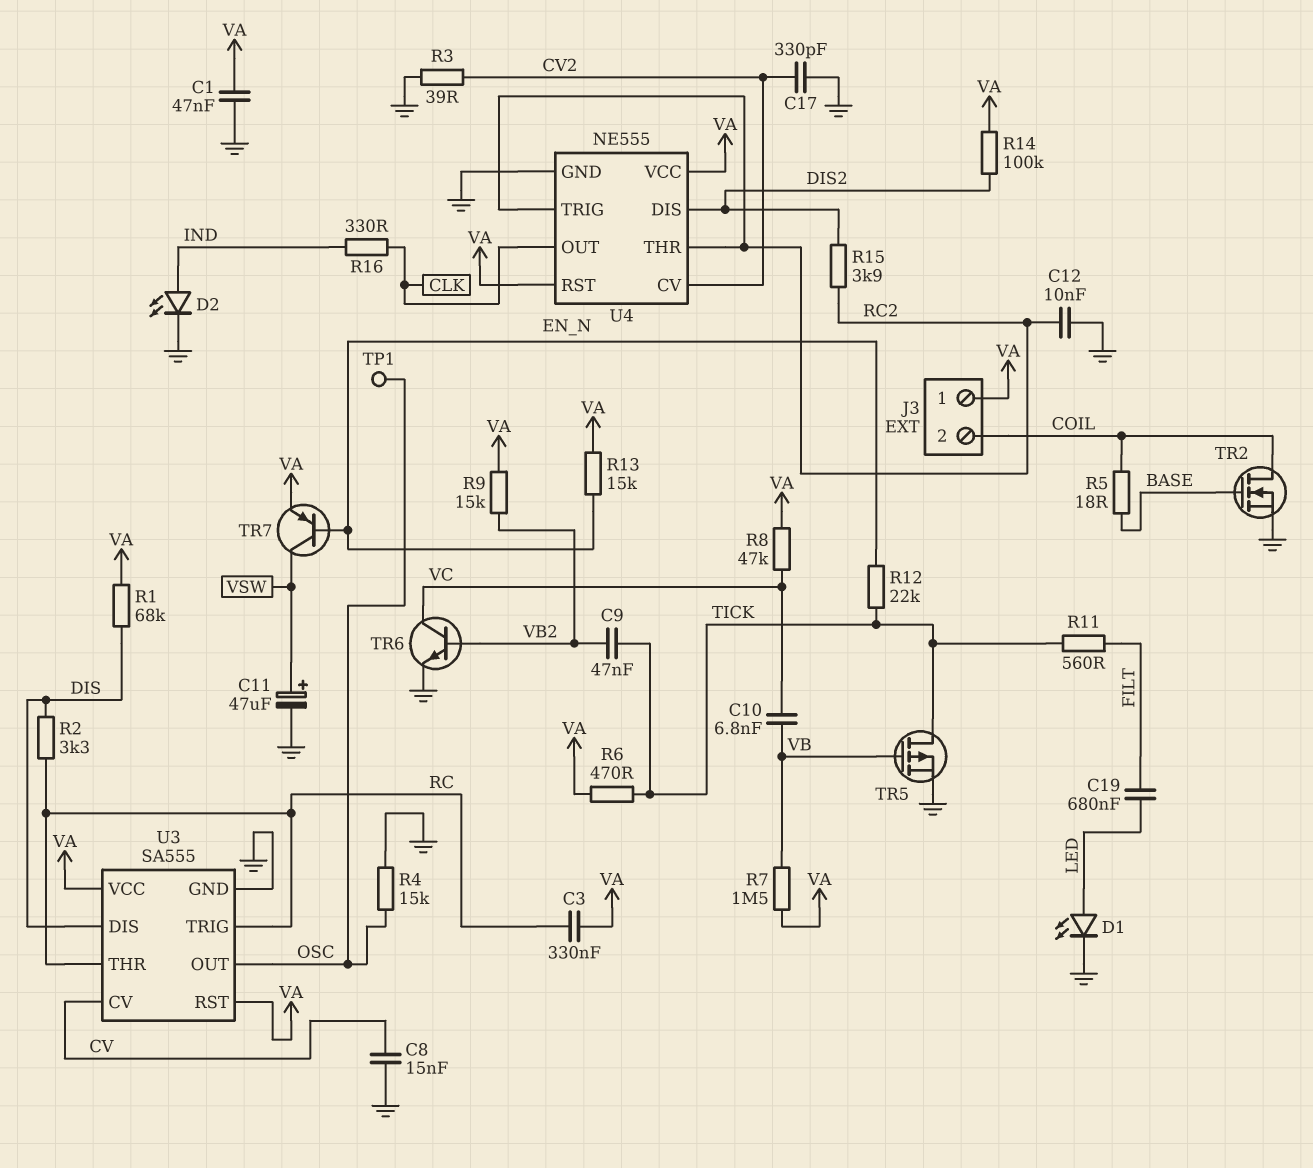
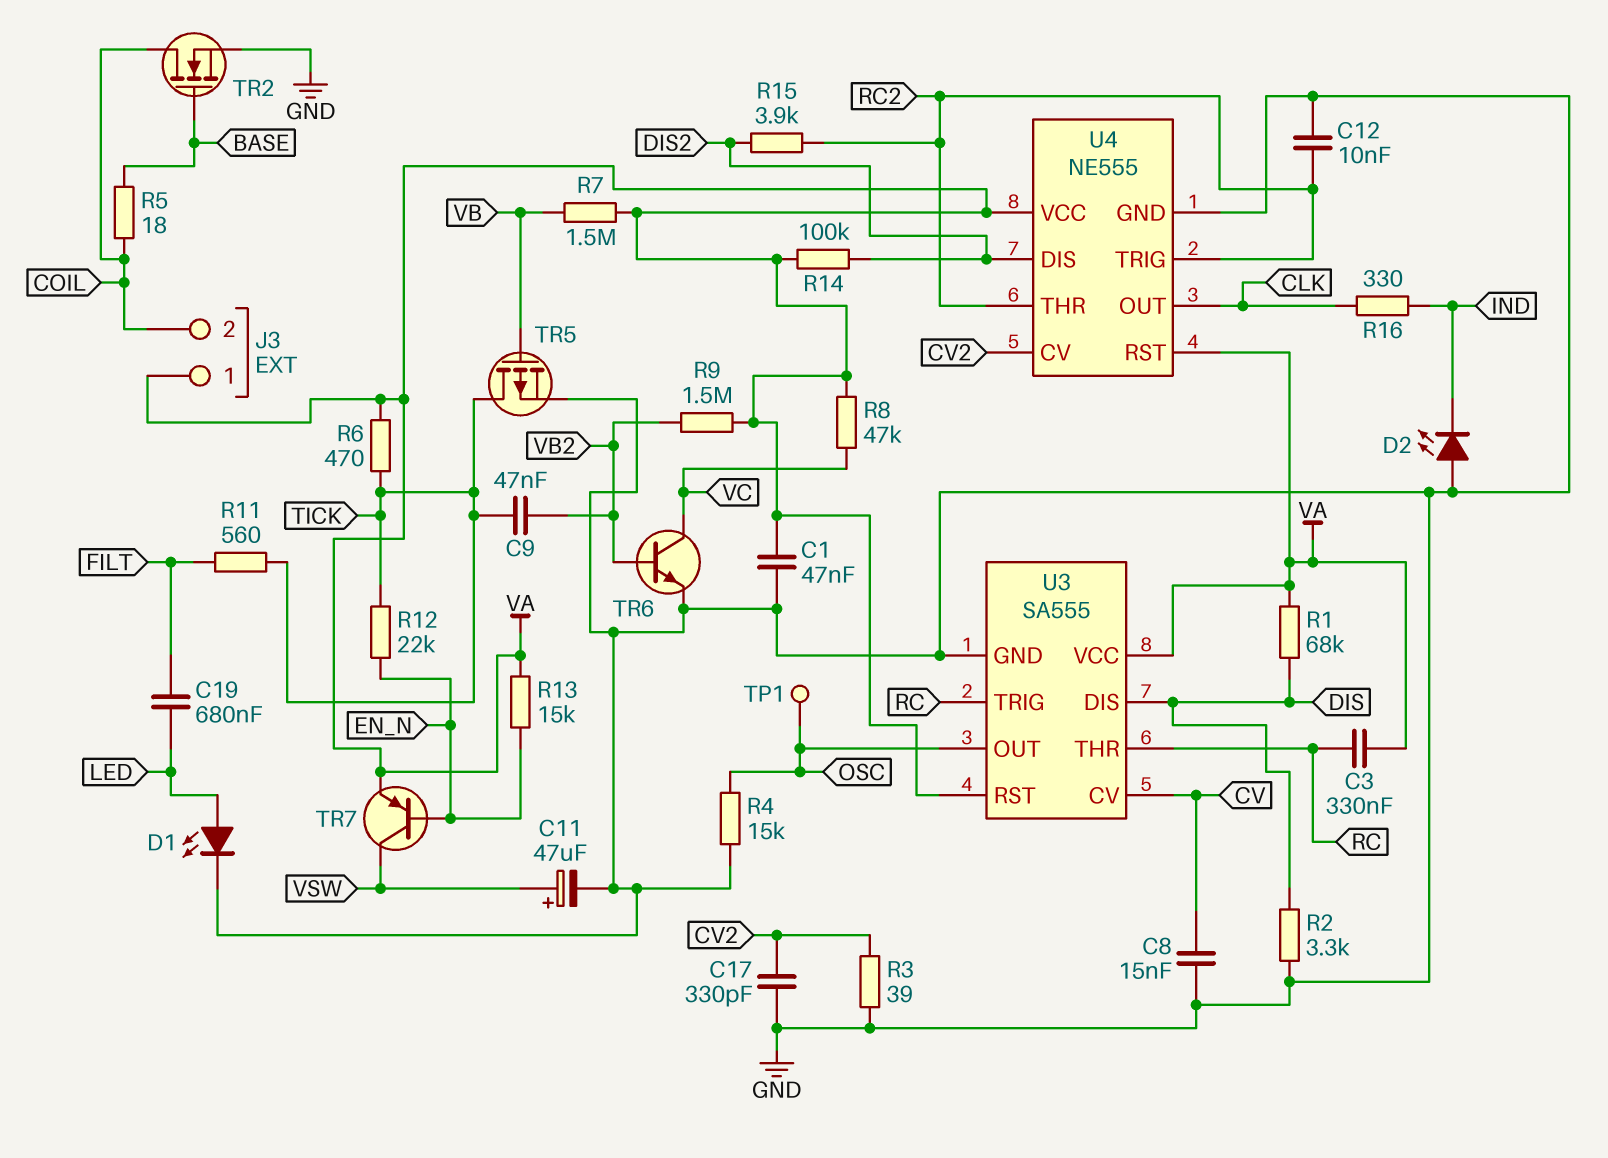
C10: 6.8nF (VB, VC) -> none
D2: LED (A IND, K GND) -> LED (A GND, K IND)
R2: 3.3k (DIS, RC) -> 3.3k (DIS, GND)
R9: 15k (VA, VB2) -> 1.5M (VA, VB2)

